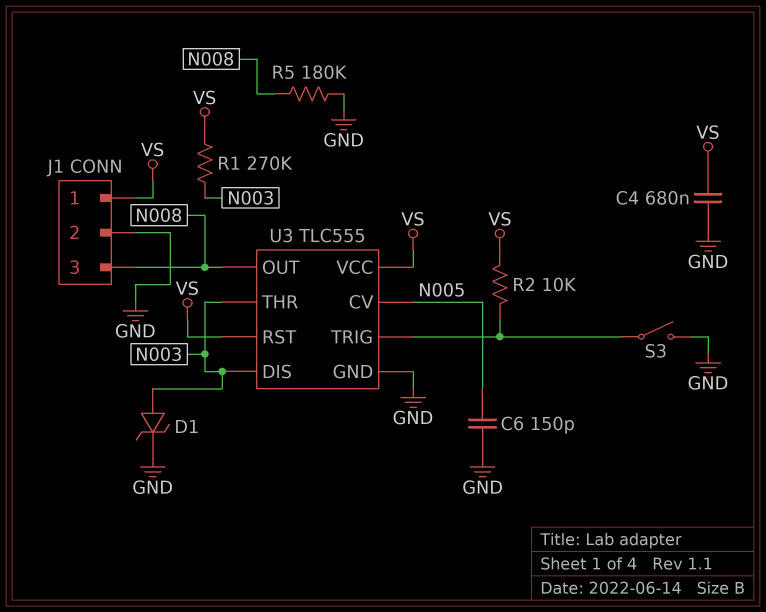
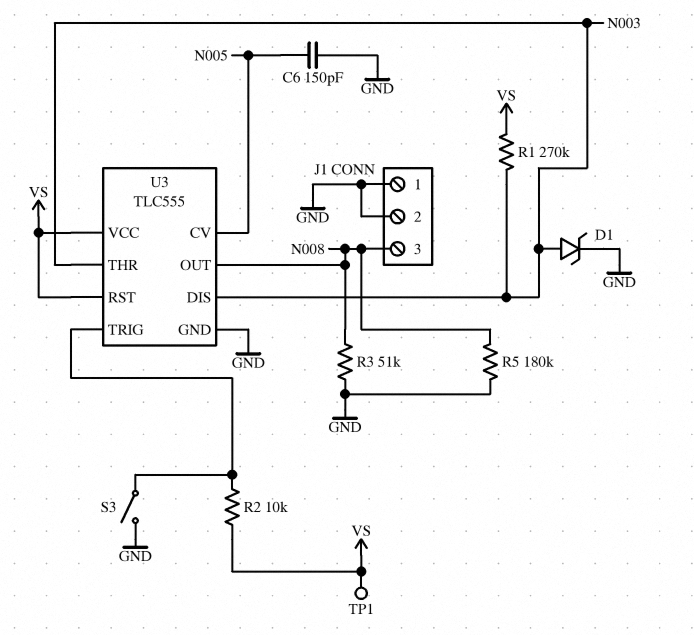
C4: 680nF (GND, VS) -> none
J1 pin 1: VS -> GND
R3: none -> 51k (GND, N008)
TP1: none -> test point (VS)

